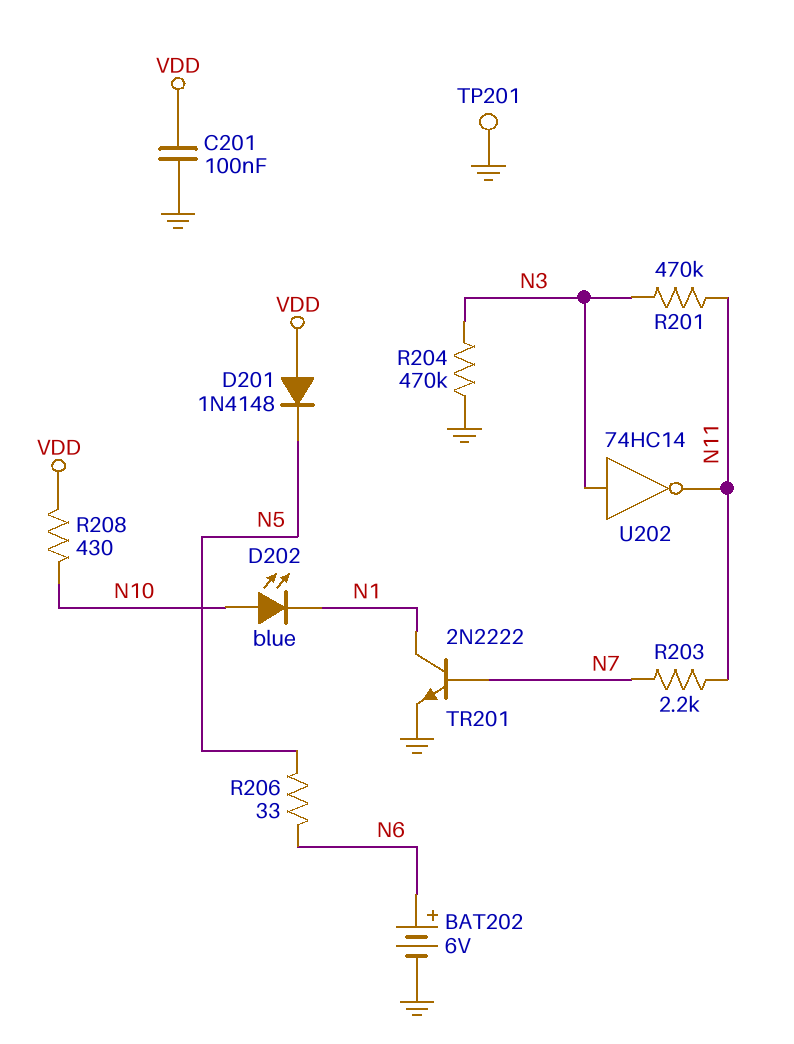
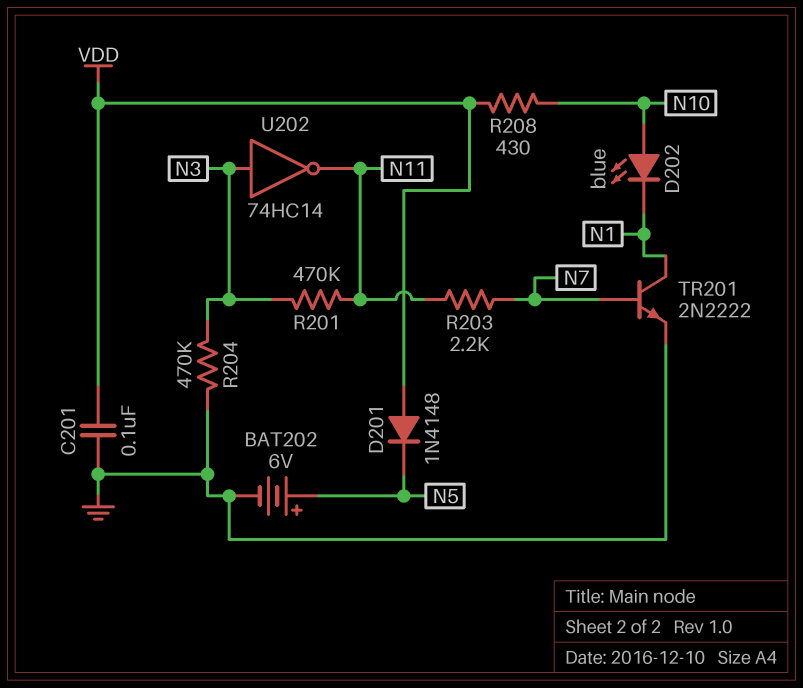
BAT202: 6V (plus N6, minus GND) -> 6V (plus N5, minus GND)
R206: 33 (N5, N6) -> none
TP201: test point (GND) -> none

